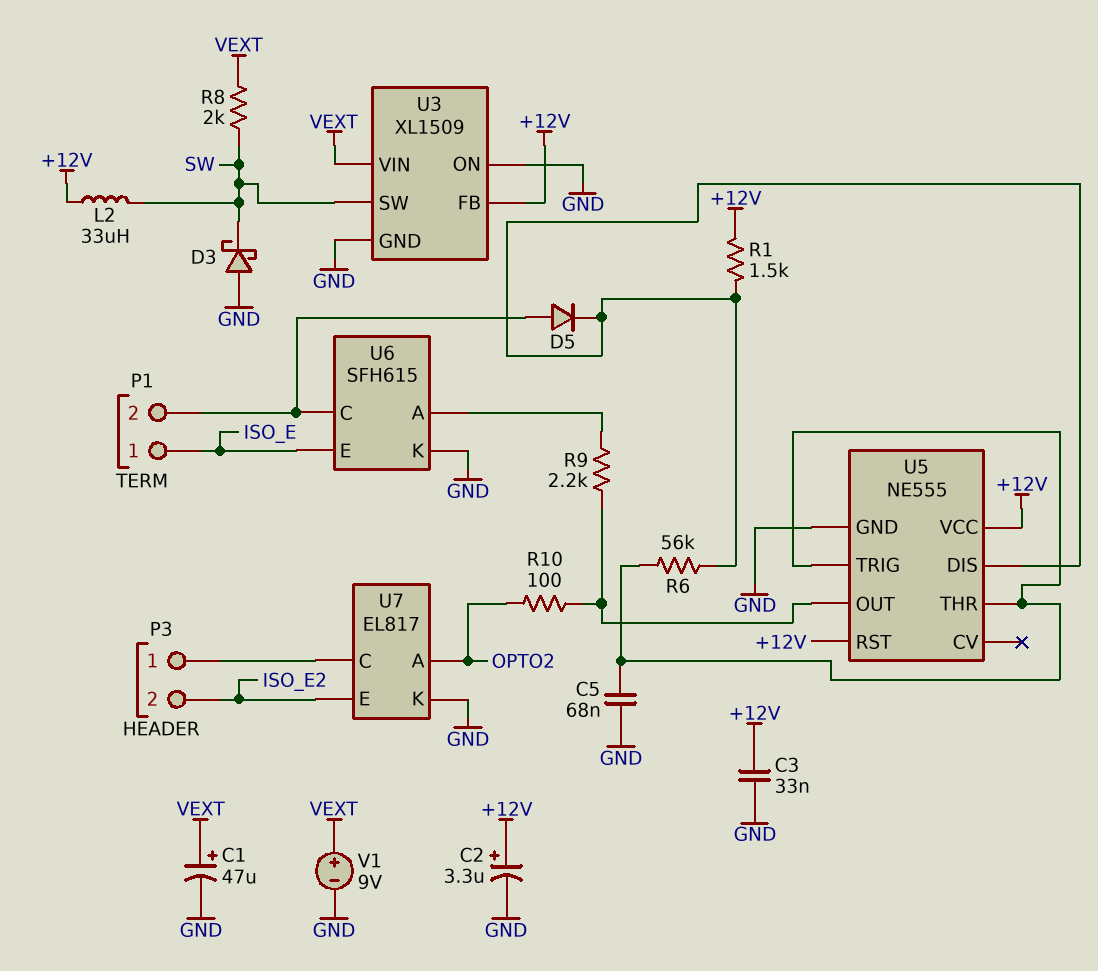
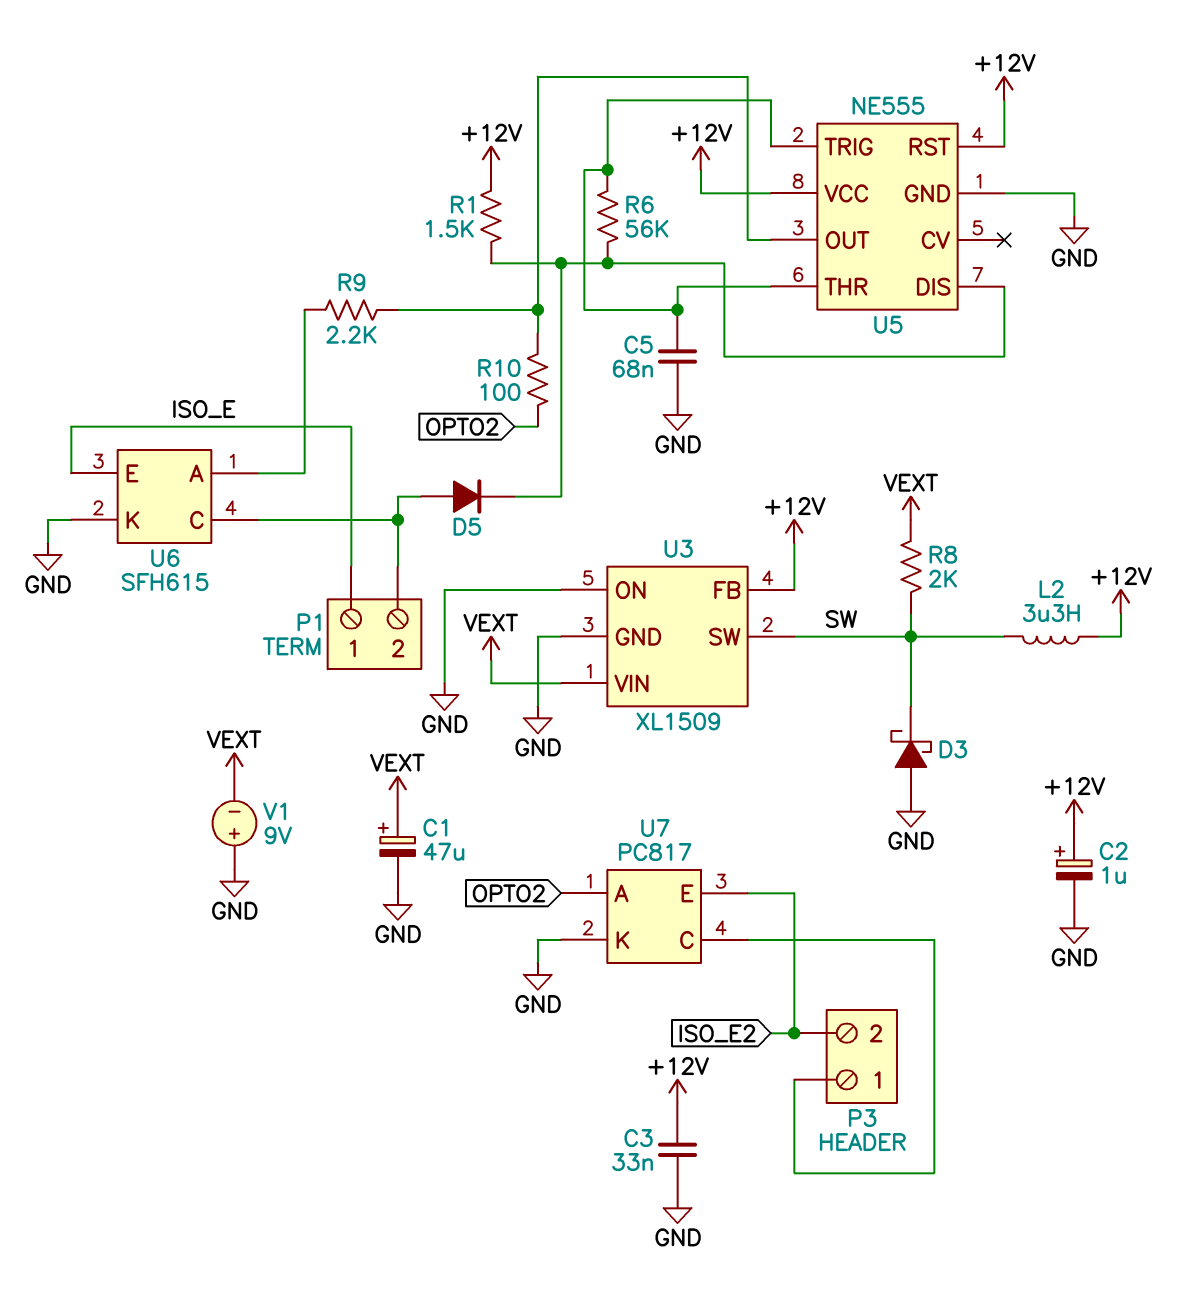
C2: 3.3uF (plus +12V, minus GND) -> 1uF (plus +12V, minus GND)
L2: 33uH (+12V, SW) -> 3.3uH (+12V, SW)
U7: EL817 -> PC817
V1: 9V (plus VEXT, minus GND) -> 9V (plus GND, minus VEXT)

